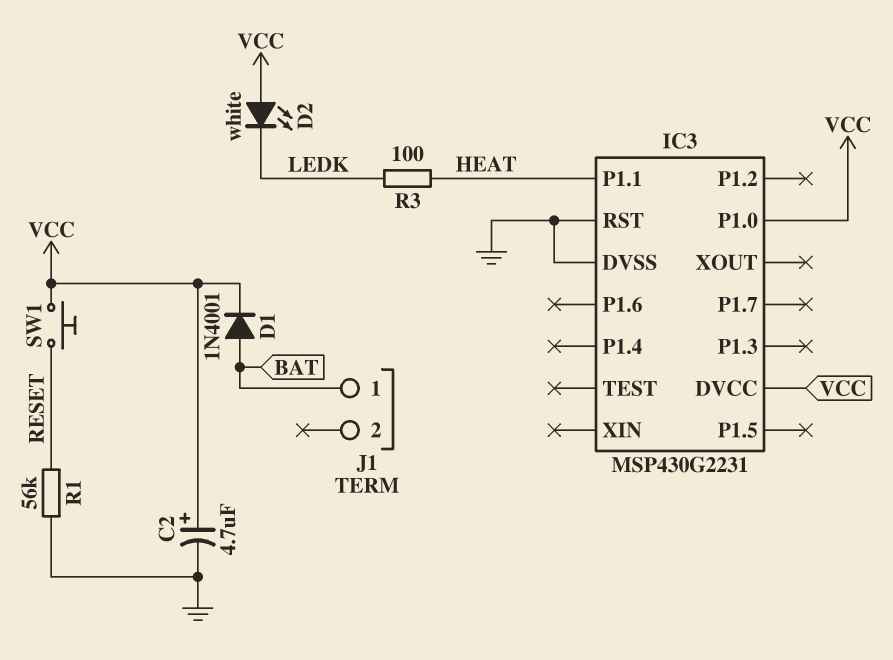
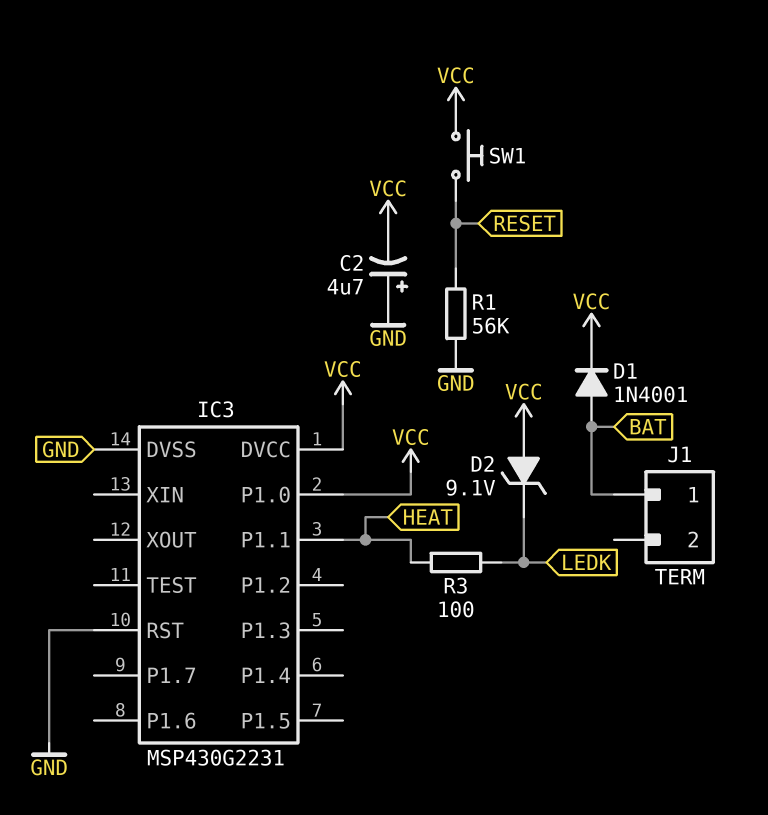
C2: 4.7uF (plus VCC, minus GND) -> 4.7uF (plus GND, minus VCC)
D2: LED white (A VCC, K LEDK) -> zener 9.1V (A VCC, K LEDK)

